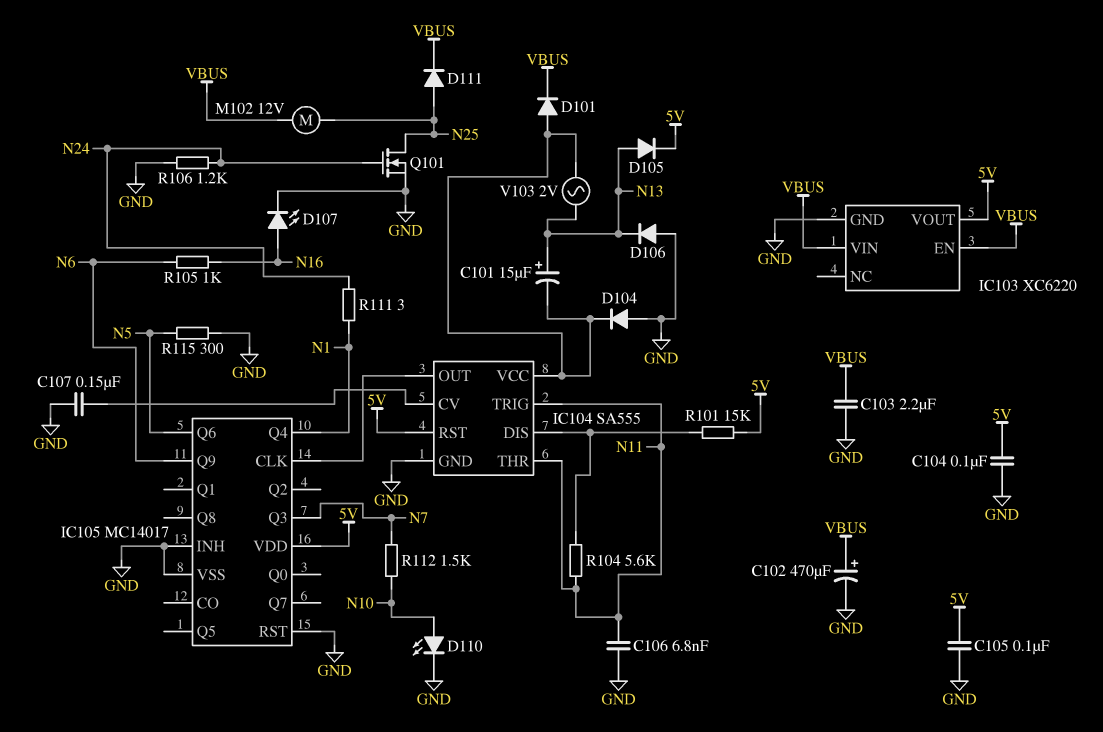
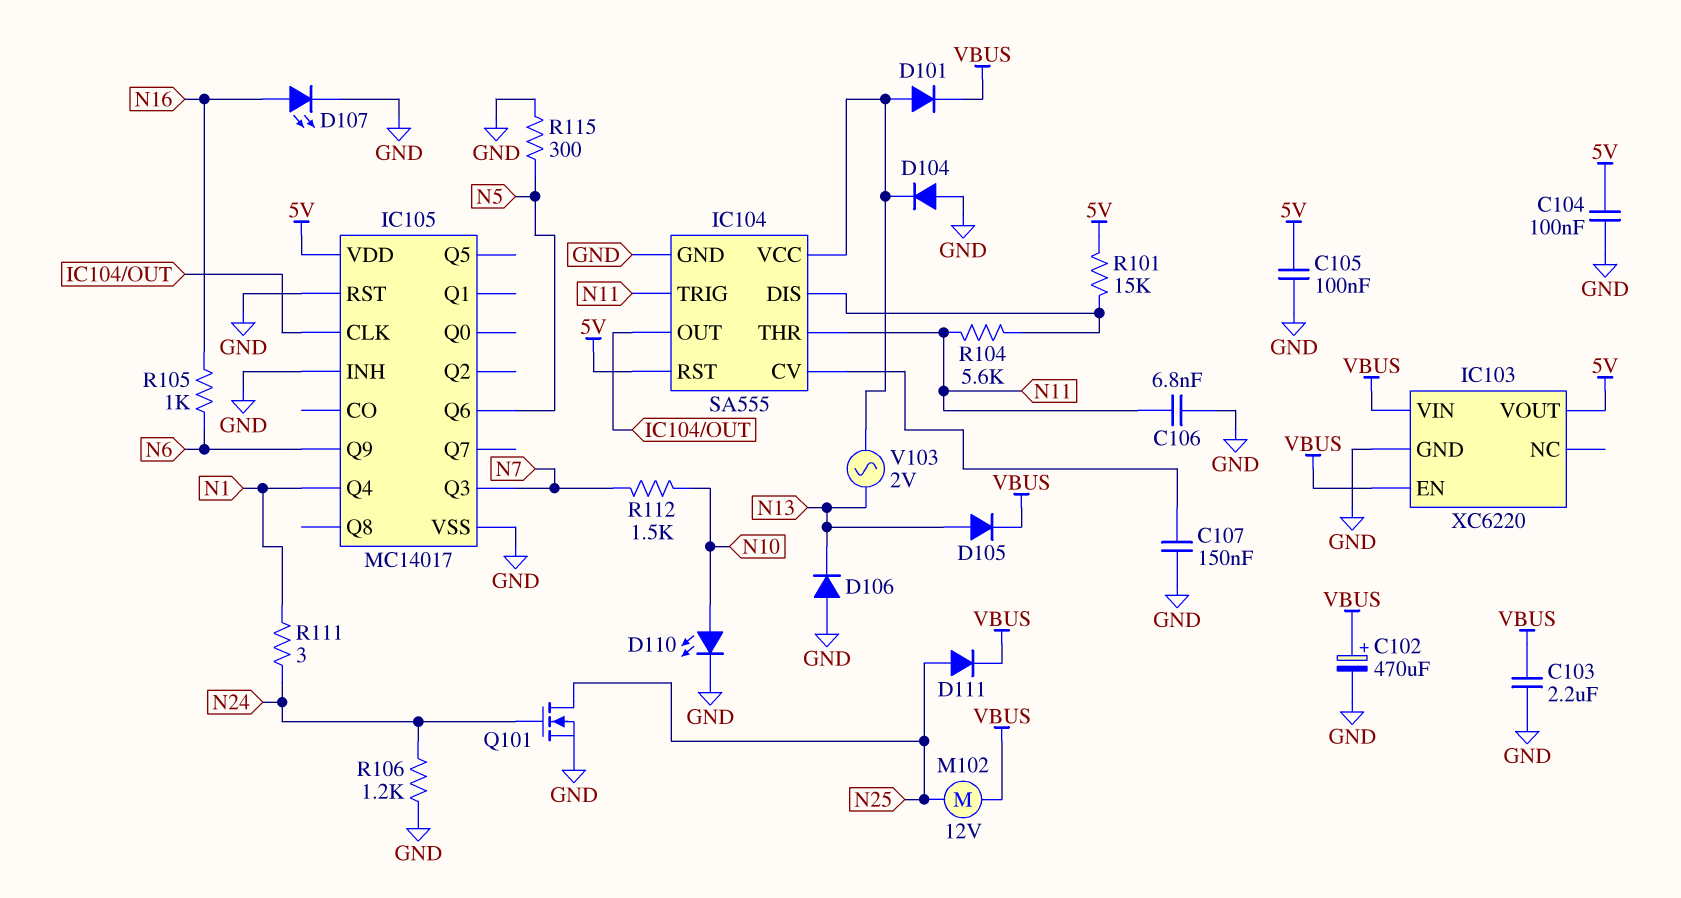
C101: 15uF (plus N13, minus IC104/VCC) -> none
D105: diode (A N13, K 5V) -> diode (A N13, K VBUS)

